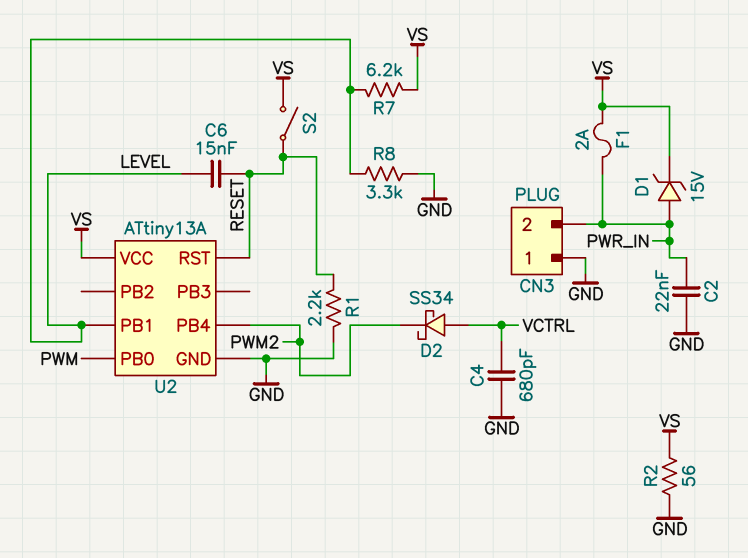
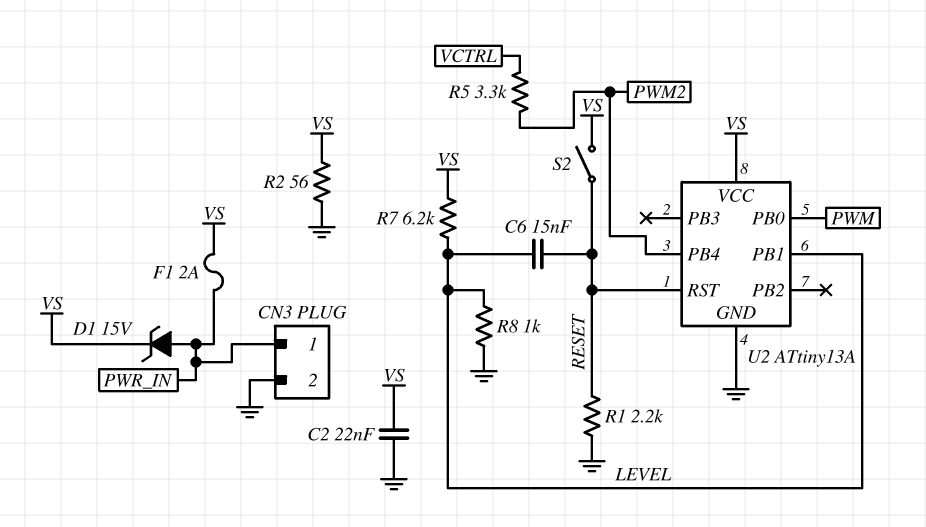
C2: 22nF (GND, PWR_IN) -> 22nF (GND, VS)
C4: 680pF (GND, VCTRL) -> none
CN3 pin 1: GND -> PWR_IN
CN3 pin 2: PWR_IN -> GND
D2: schottky SS34 (A VCTRL, K PWM2) -> none
R5: none -> 3.3k (PWM2, VCTRL)
R8: 3.3k (GND, LEVEL) -> 1k (GND, LEVEL)

